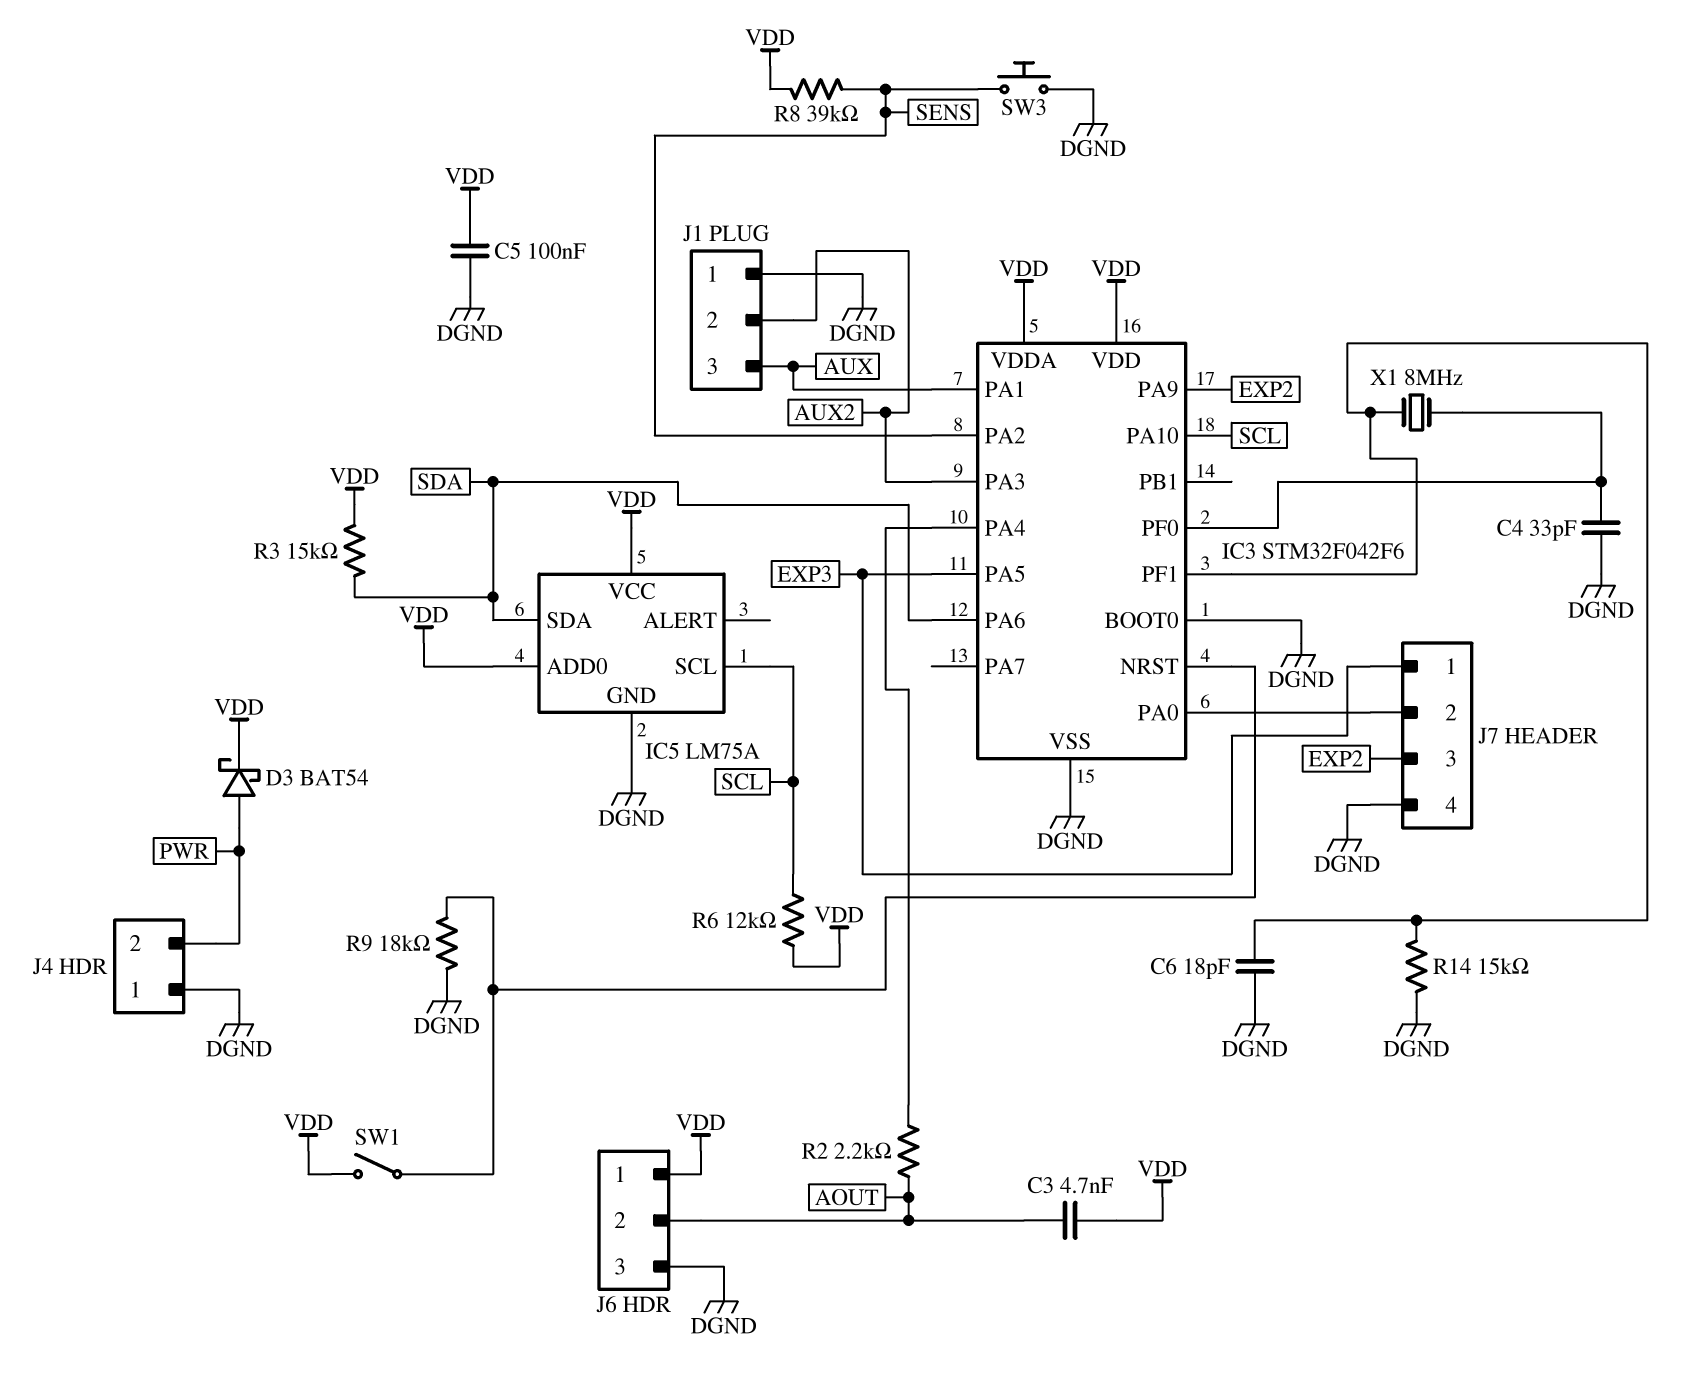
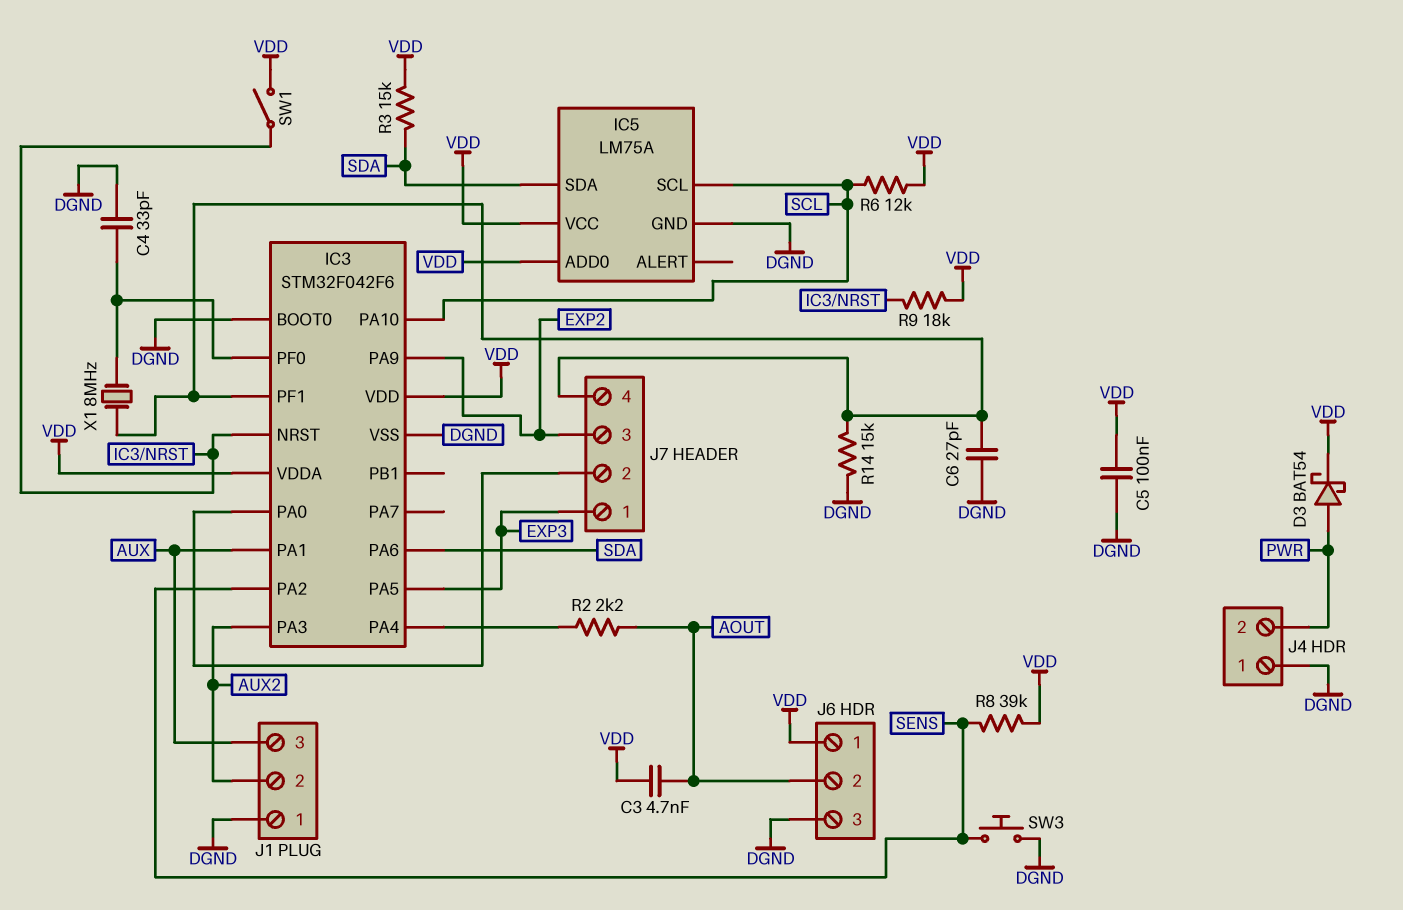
C6: 18pF (DGND, IC3/PF1) -> 27pF (DGND, IC3/PF1)
J7 pin 4: DGND -> IC3/PF1
R9: 18k (DGND, IC3/NRST) -> 18k (IC3/NRST, VDD)

